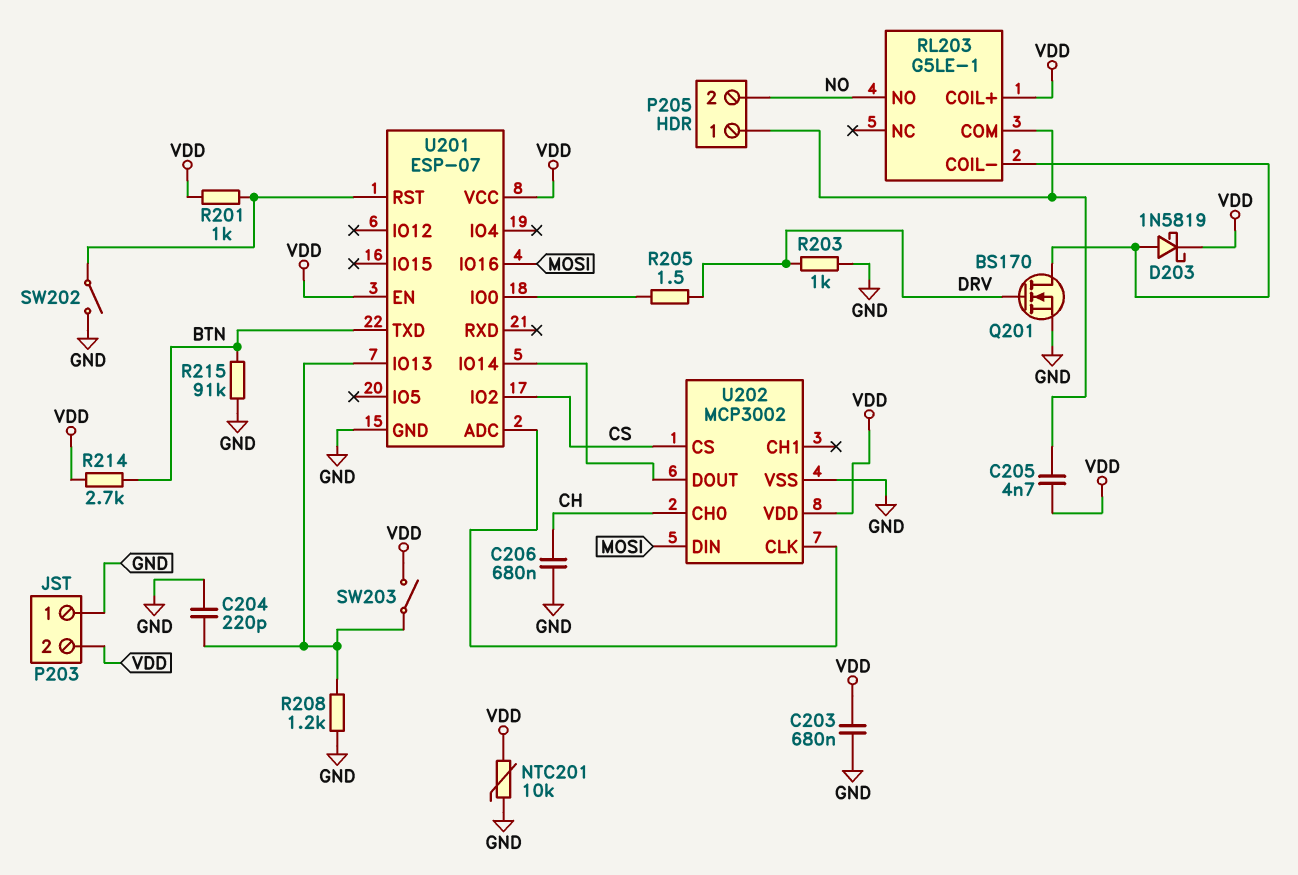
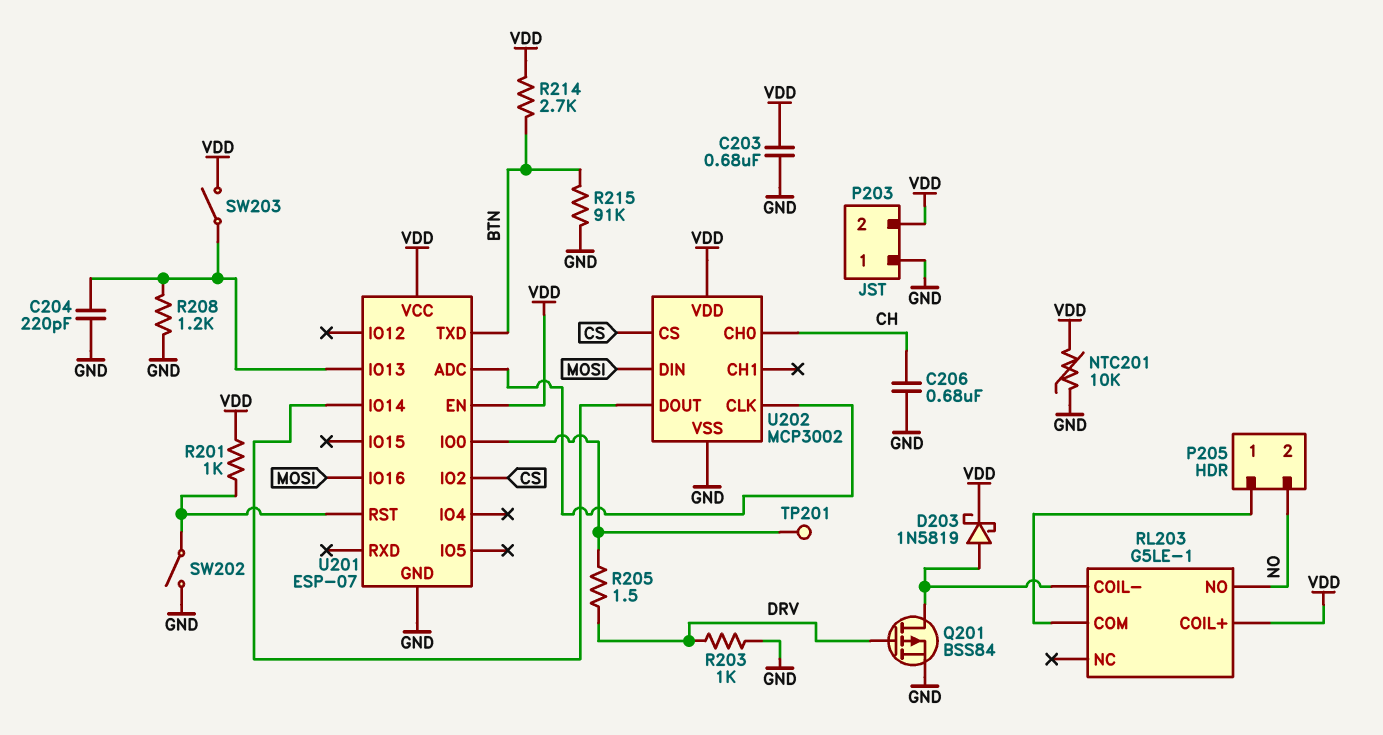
C205: 4.7nF (P205/1, VDD) -> none
Q201: NMOS BS170 (G DRV, D RL203/COIL-, S GND) -> PMOS BSS84 (G DRV, D RL203/COIL-, S GND)
TP201: none -> test point (U201/IO0)

